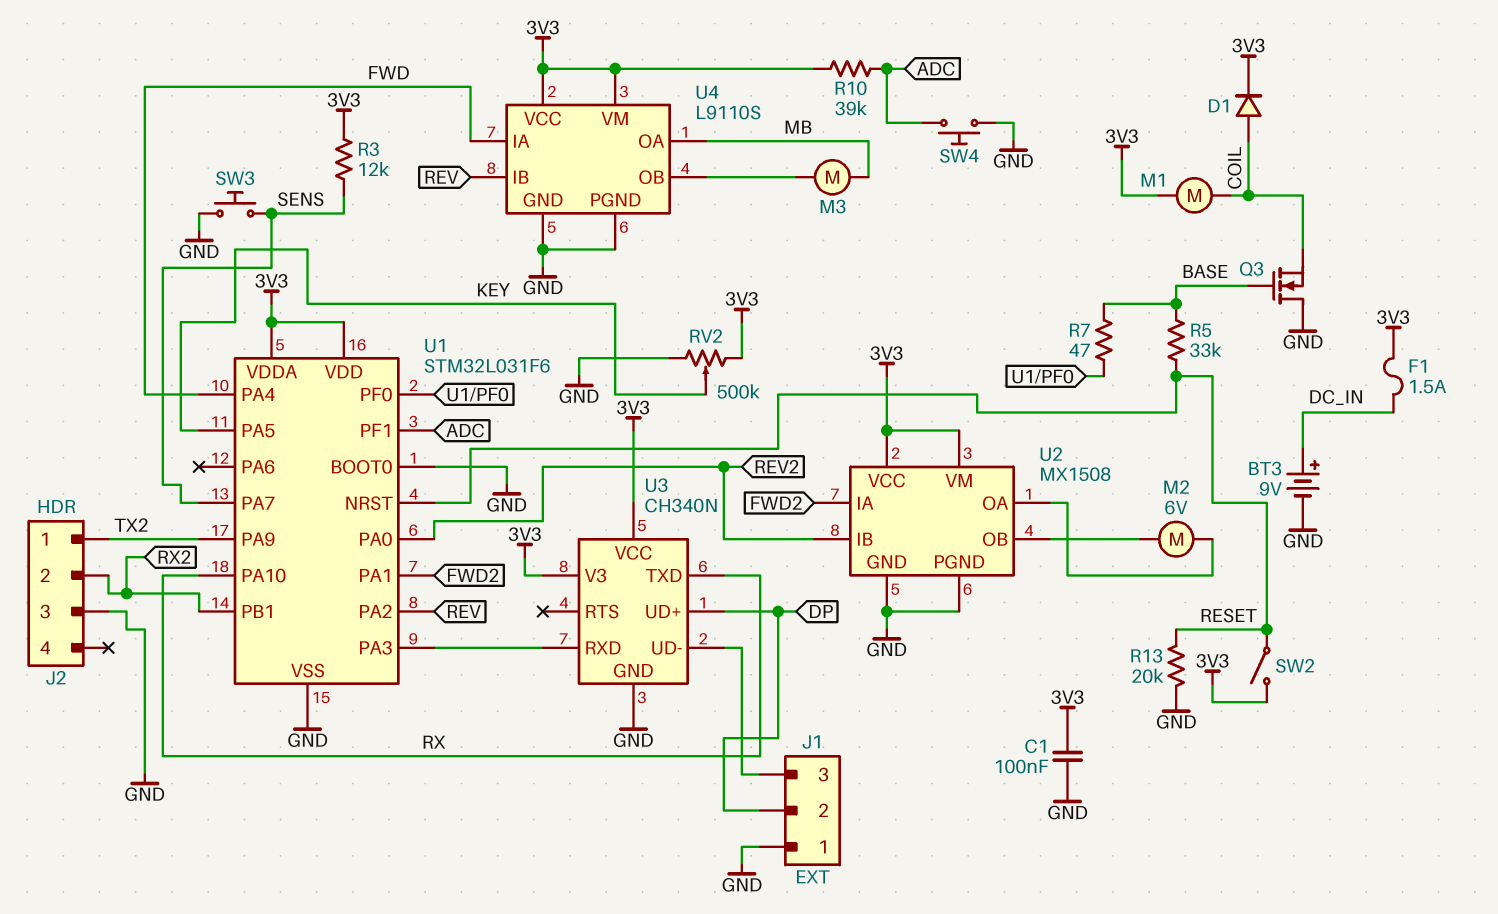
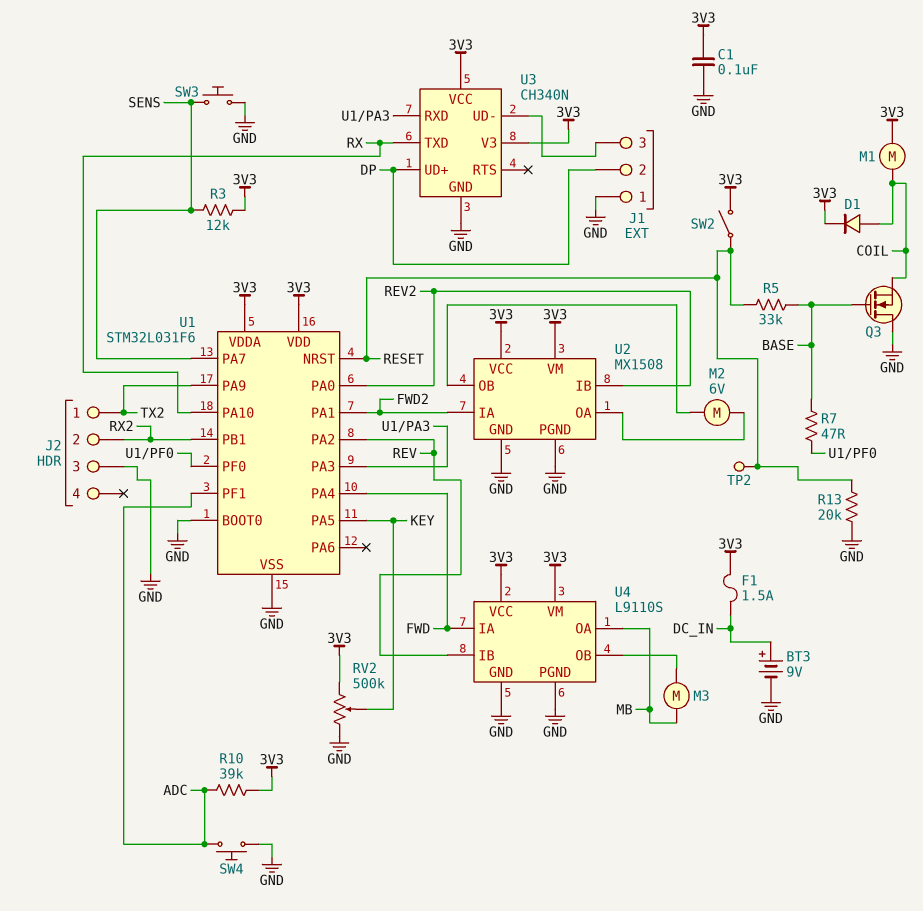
TP2: none -> test point (RESET)

